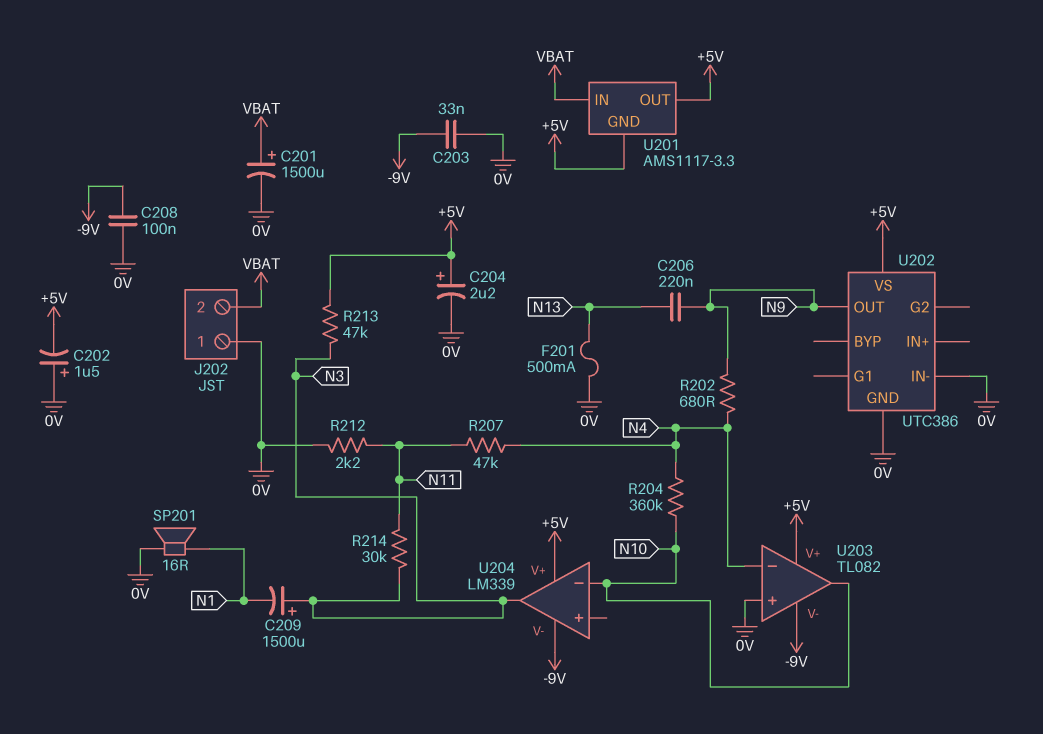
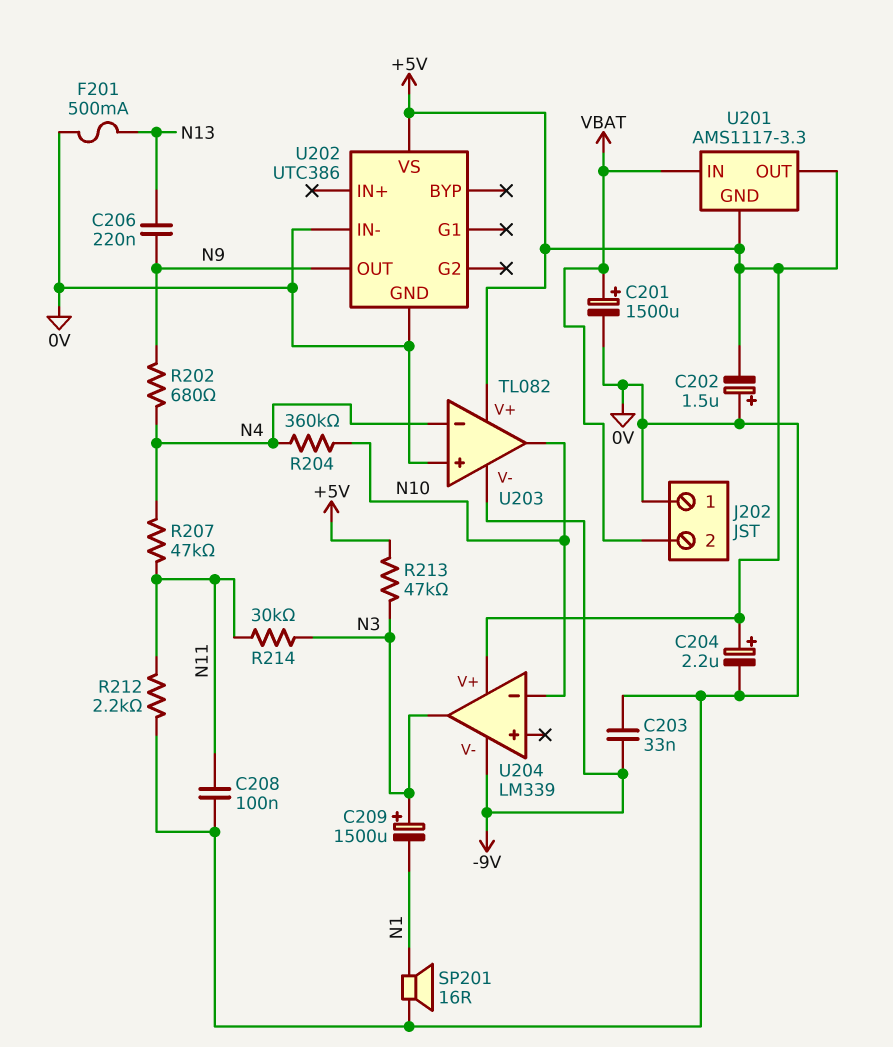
C208: 100nF (-9V, 0V) -> 100nF (0V, N11)

